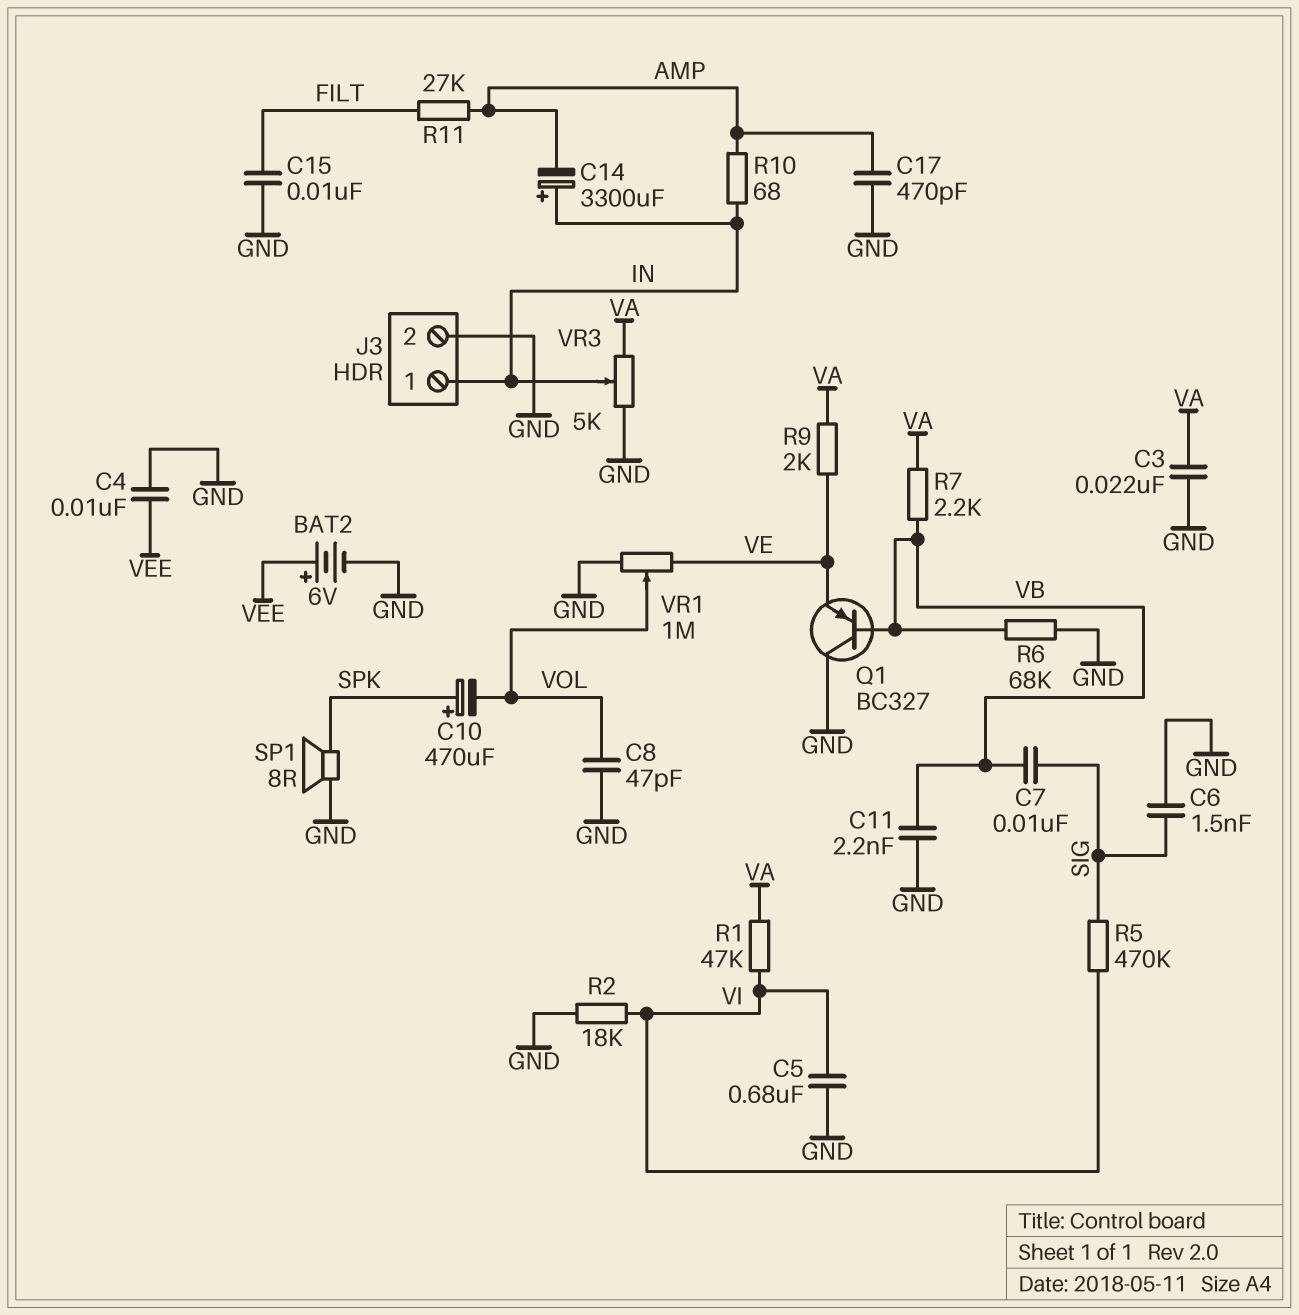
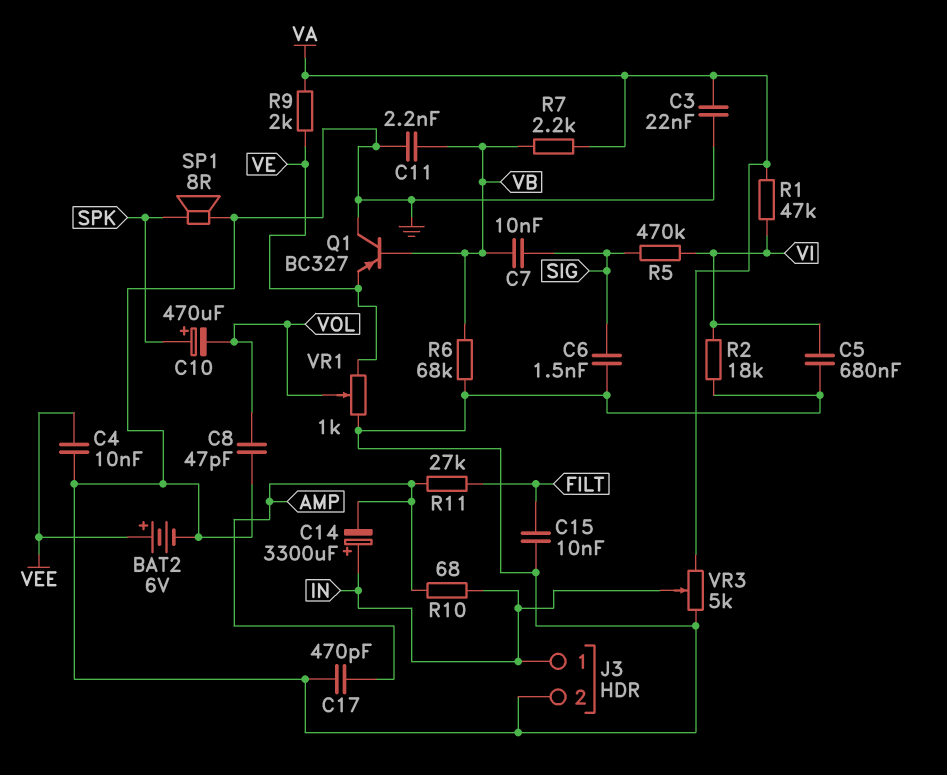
VR1: 1M (GND, VE, wiper VOL) -> 1k (GND, VE, wiper VOL)

